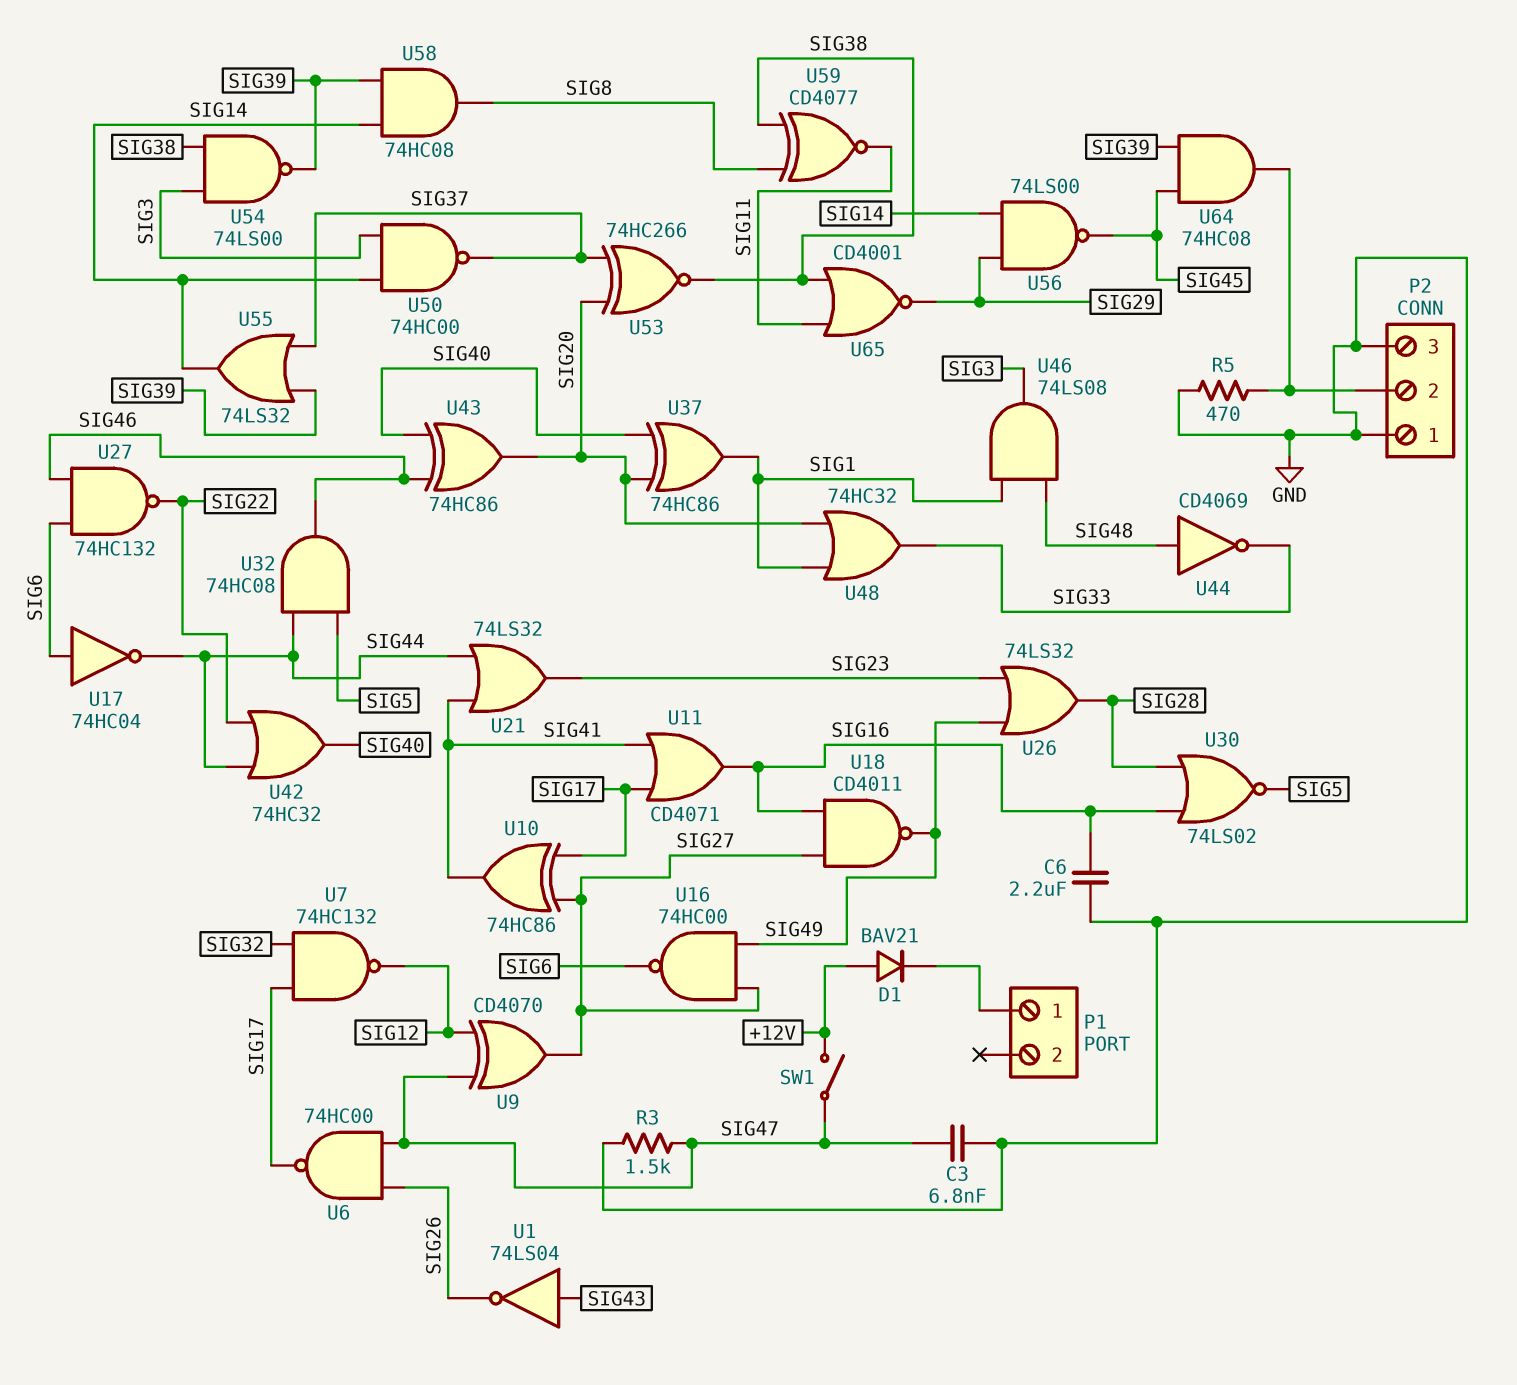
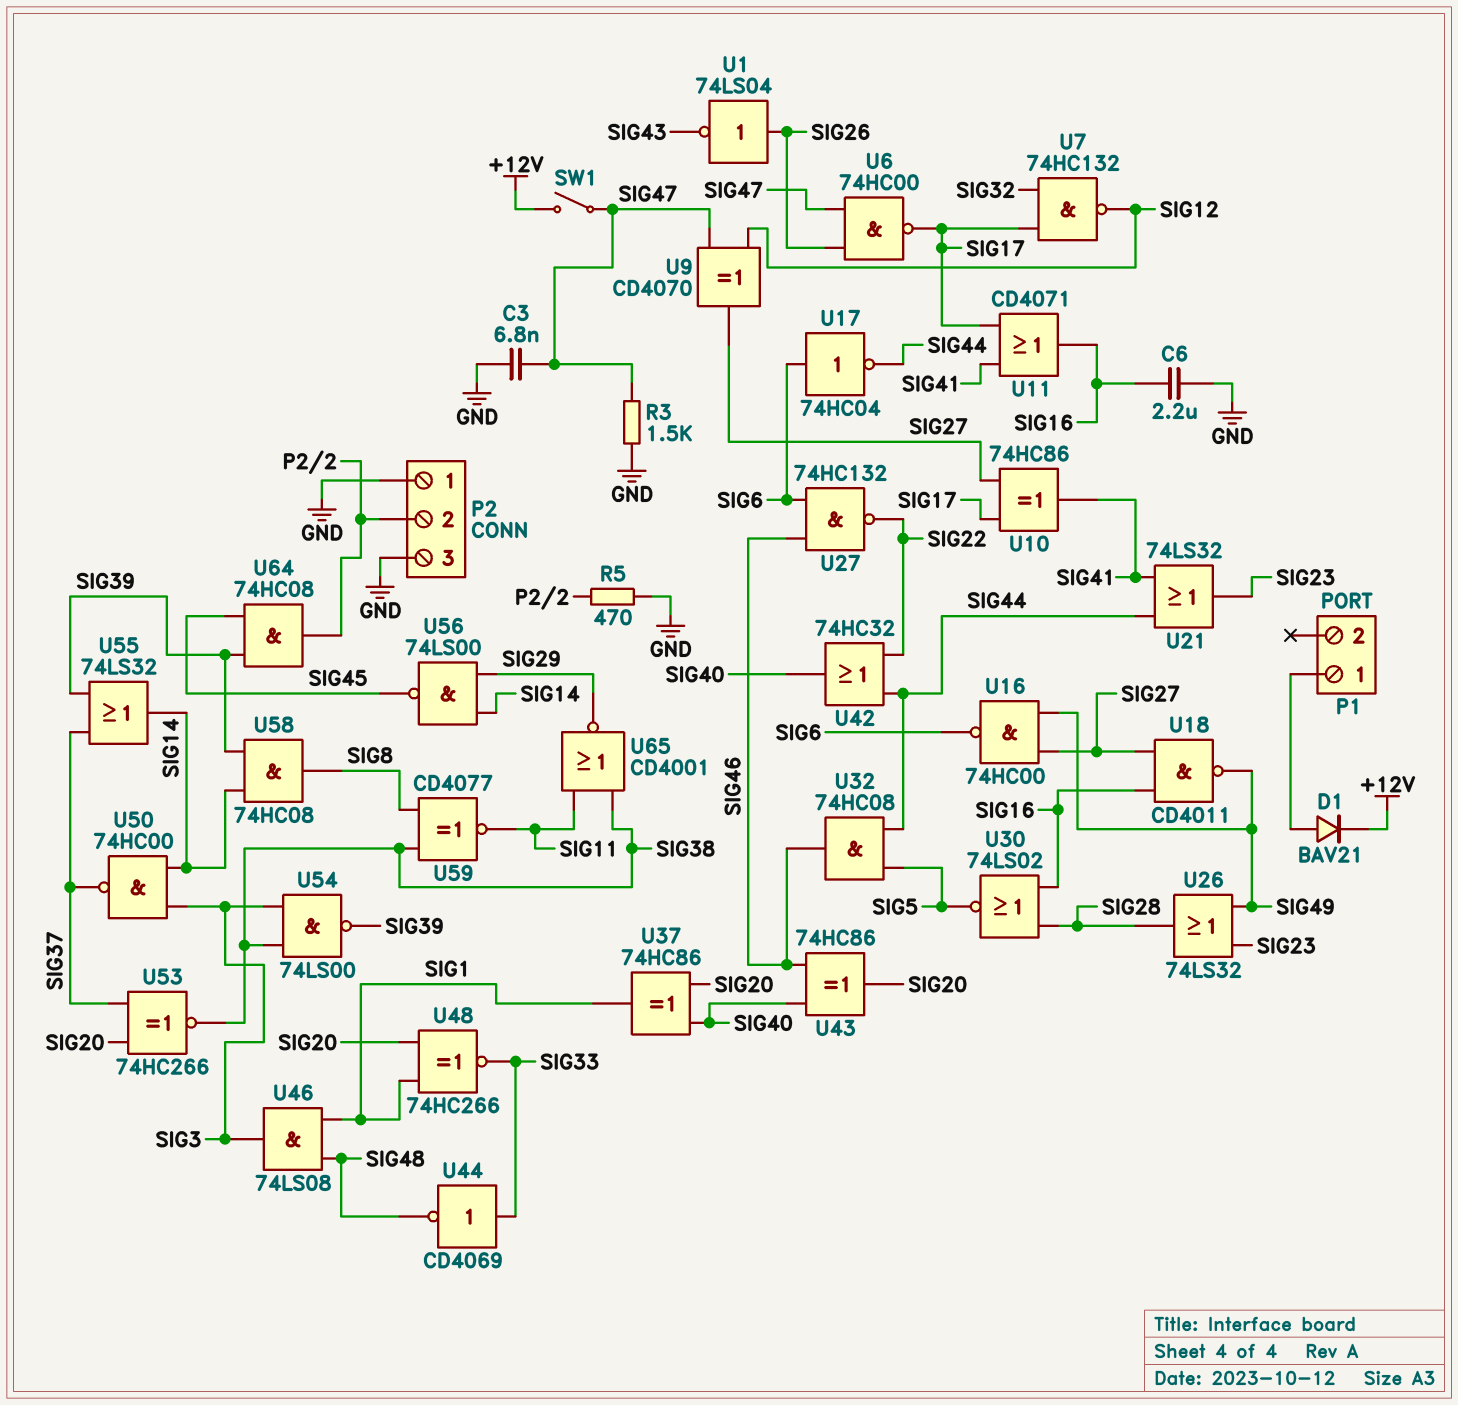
D1: diode BAV21 (A +12V, K P1/1) -> diode BAV21 (A P1/1, K +12V)
U1: NOT 74LS04 (in SIG43, out SIG26) -> NOT 74LS04 (in SIG26, out SIG43)
U44: NOT CD4069 (in SIG48, out SIG33) -> NOT CD4069 (in SIG33, out SIG48)
U48: OR 74HC32 (in SIG1, in SIG20, out SIG33) -> XNOR 74HC266 (in SIG1, in SIG20, out SIG33)

